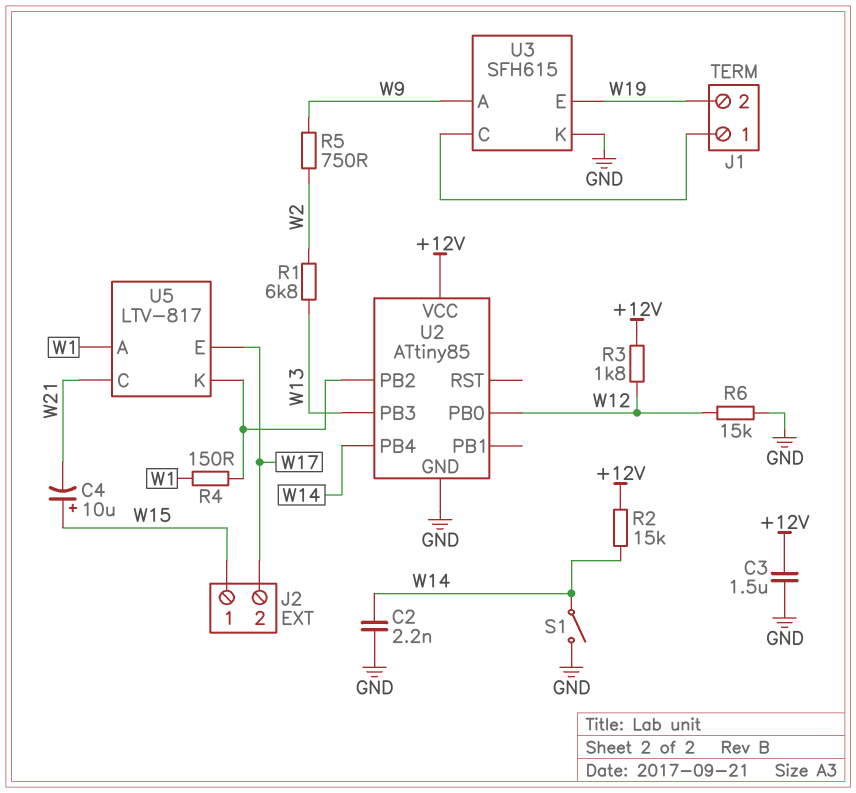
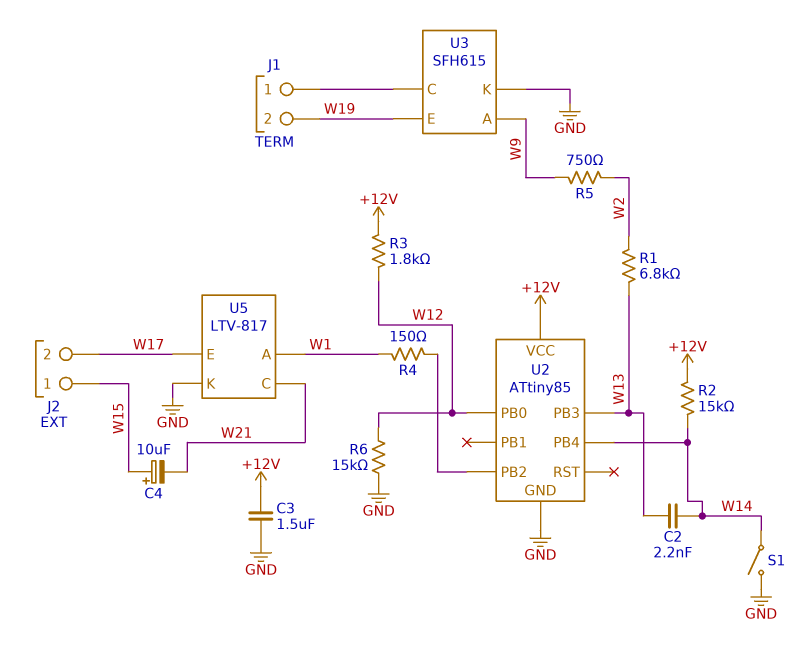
C2: 2.2nF (GND, W14) -> 2.2nF (W13, W14)
U5 pin K: U2/PB2 -> GND

